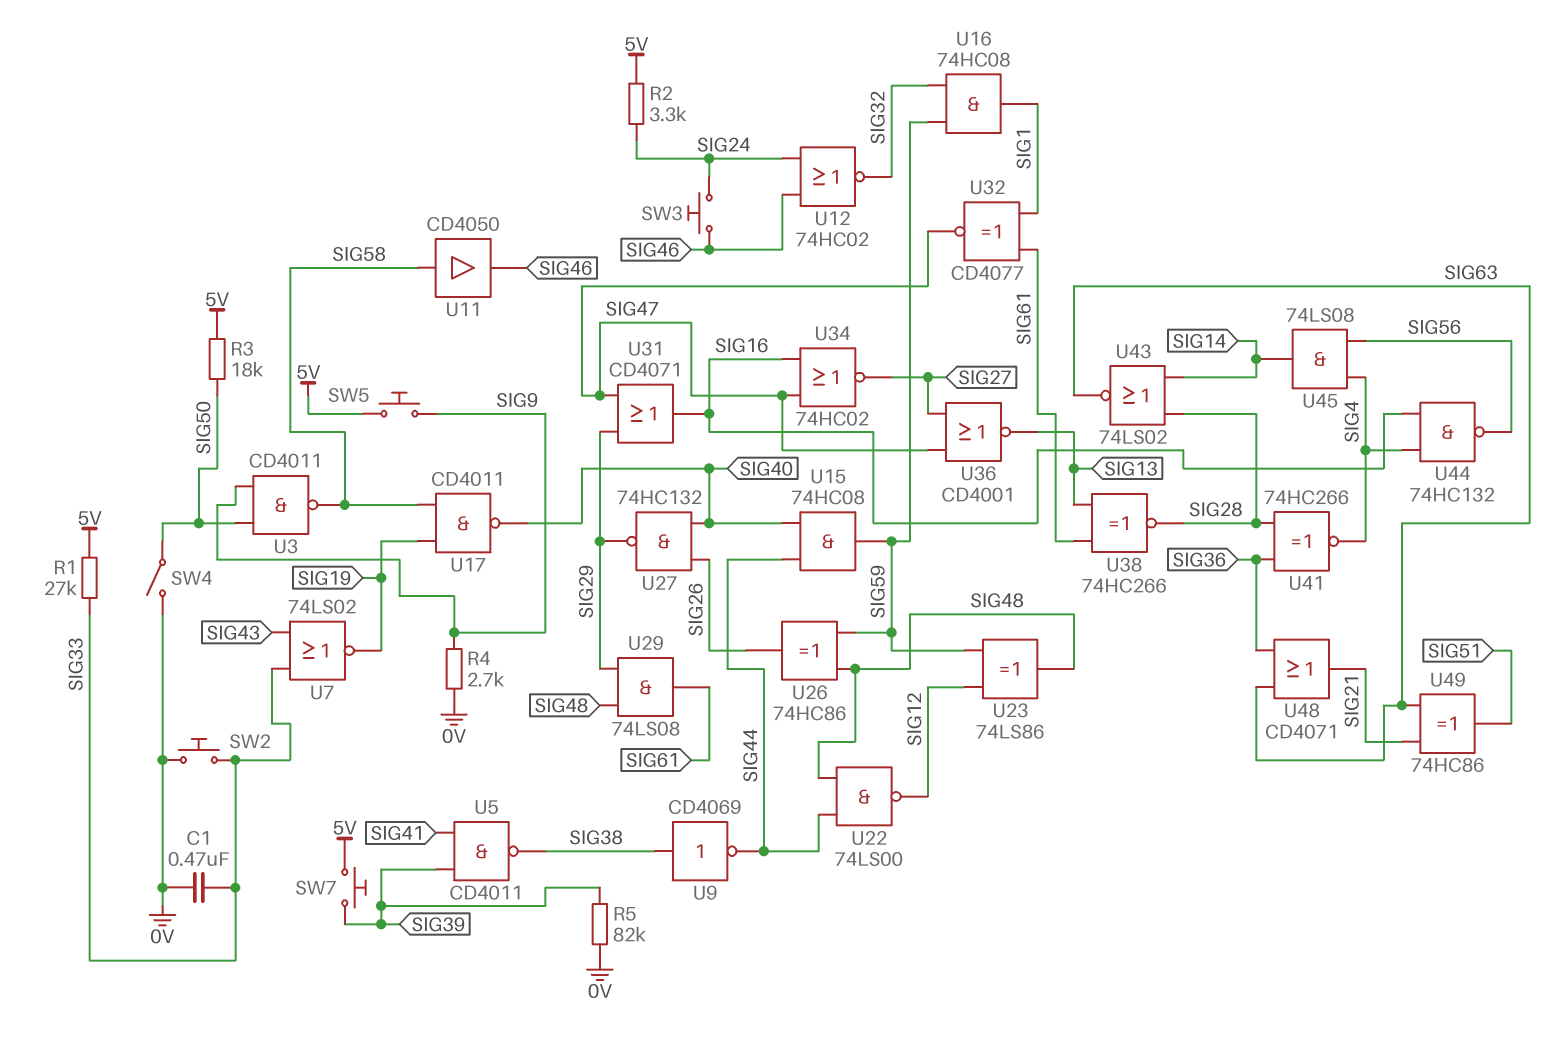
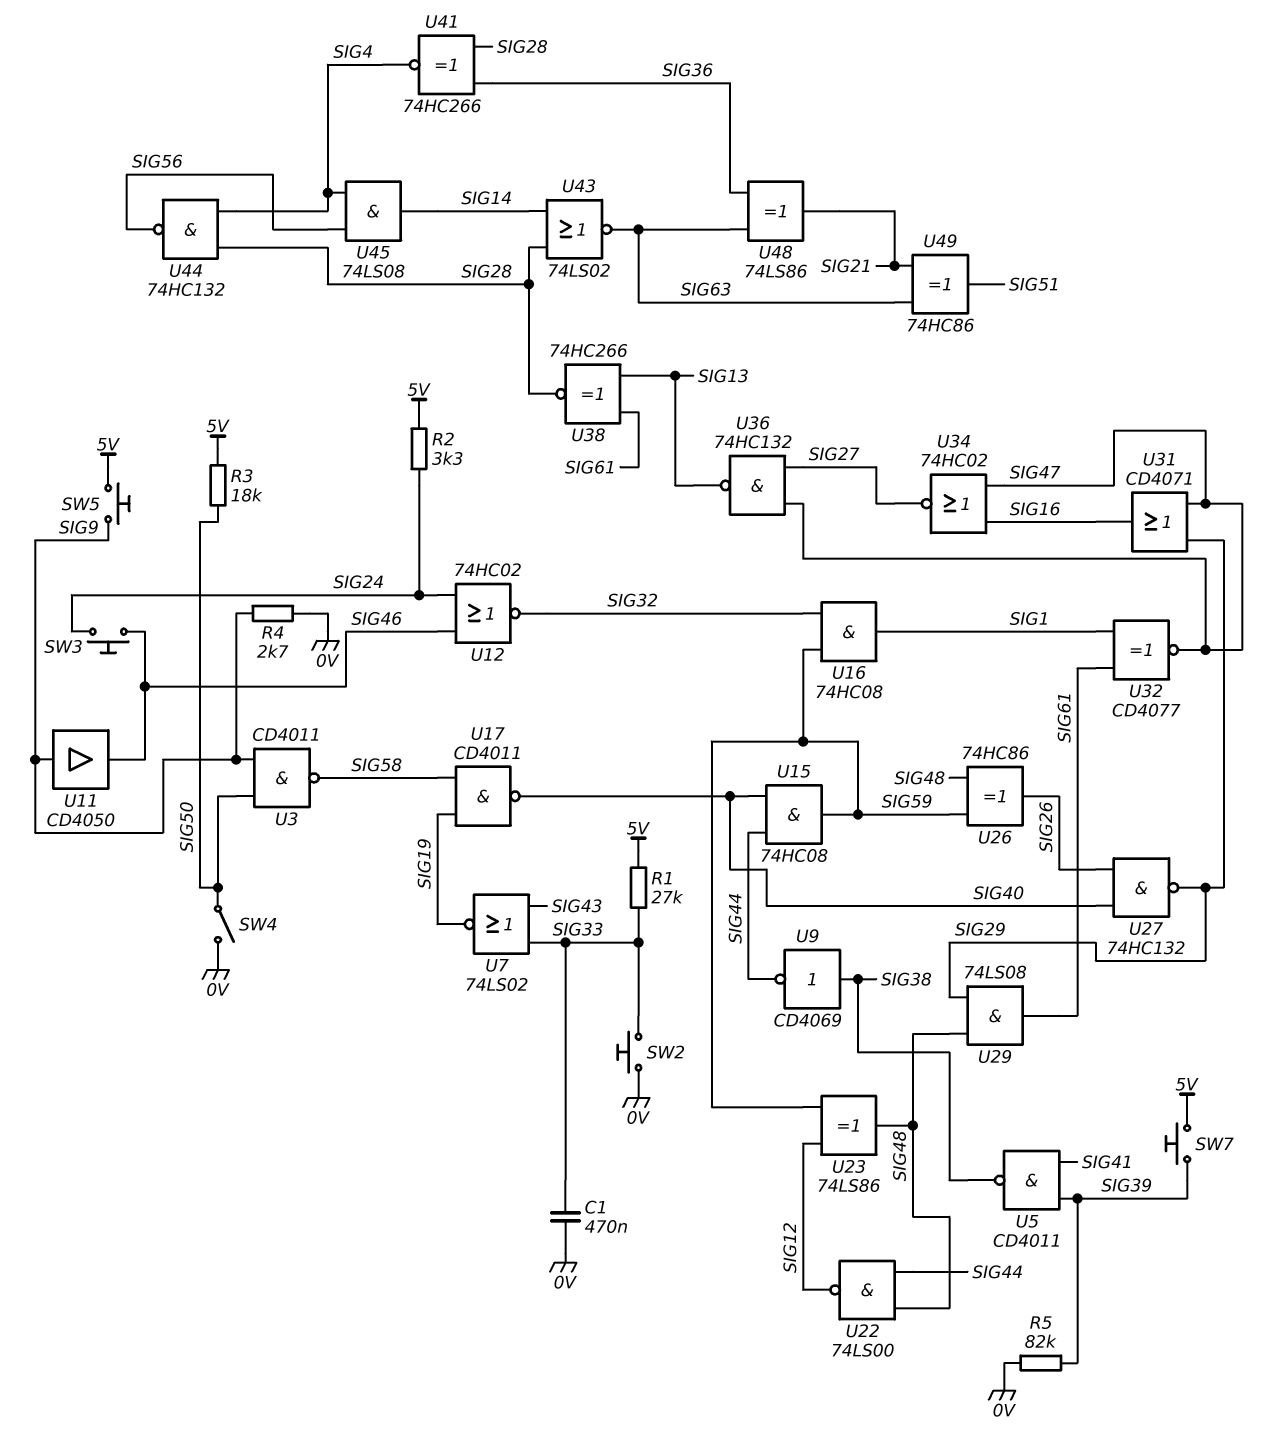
U11: buffer CD4050 (in SIG58, out SIG46) -> buffer CD4050 (in SIG9, out SIG46)
U36: NOR CD4001 (in SIG27, in SIG47, out SIG13) -> NAND 74HC132 (in SIG27, in SIG47, out SIG13)
U44: NAND 74HC132 (in SIG4, in SIG16, out SIG56) -> NAND 74HC132 (in SIG4, in SIG28, out SIG56)
U48: OR CD4071 (in SIG36, in SIG63, out SIG21) -> XOR 74LS86 (in SIG36, in SIG63, out SIG21)

